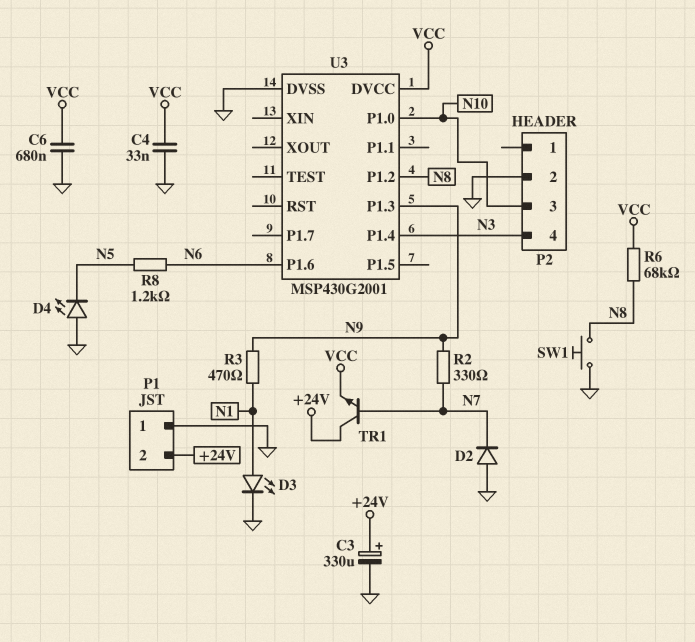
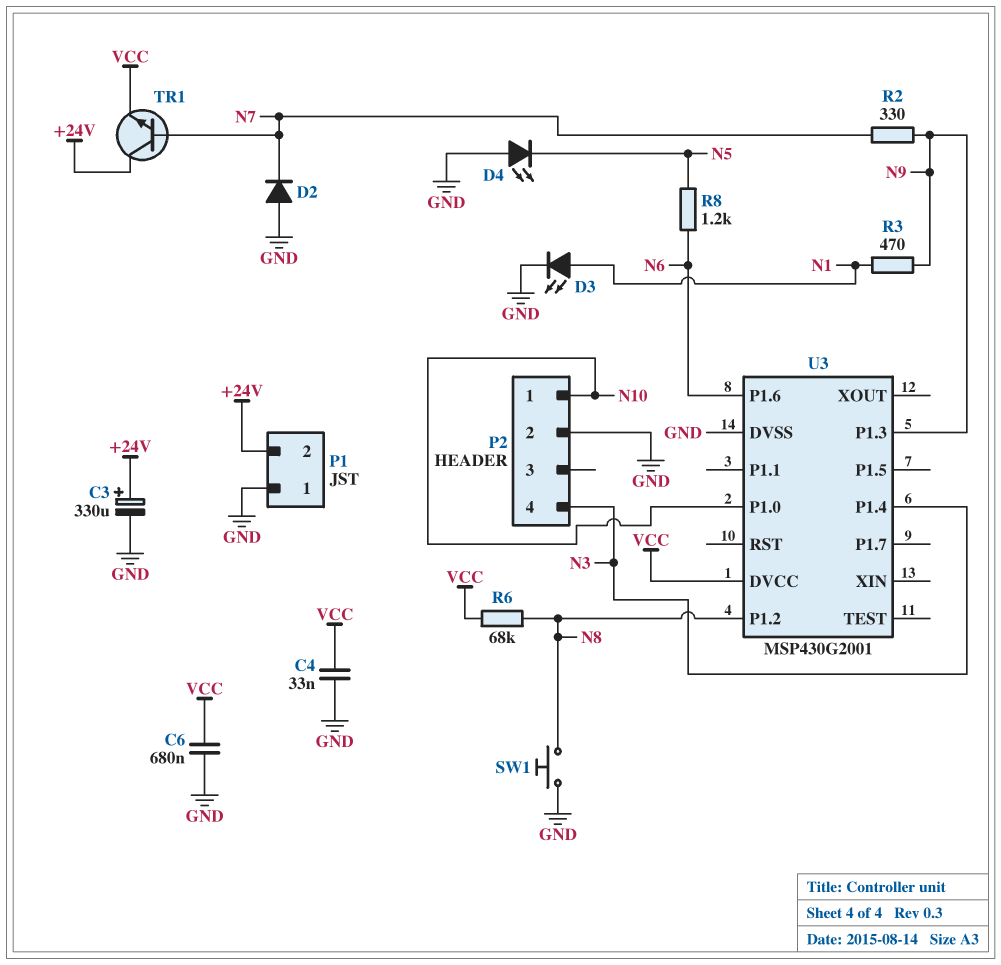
P2 pin 1: none -> N10
P2 pin 3: N10 -> none

